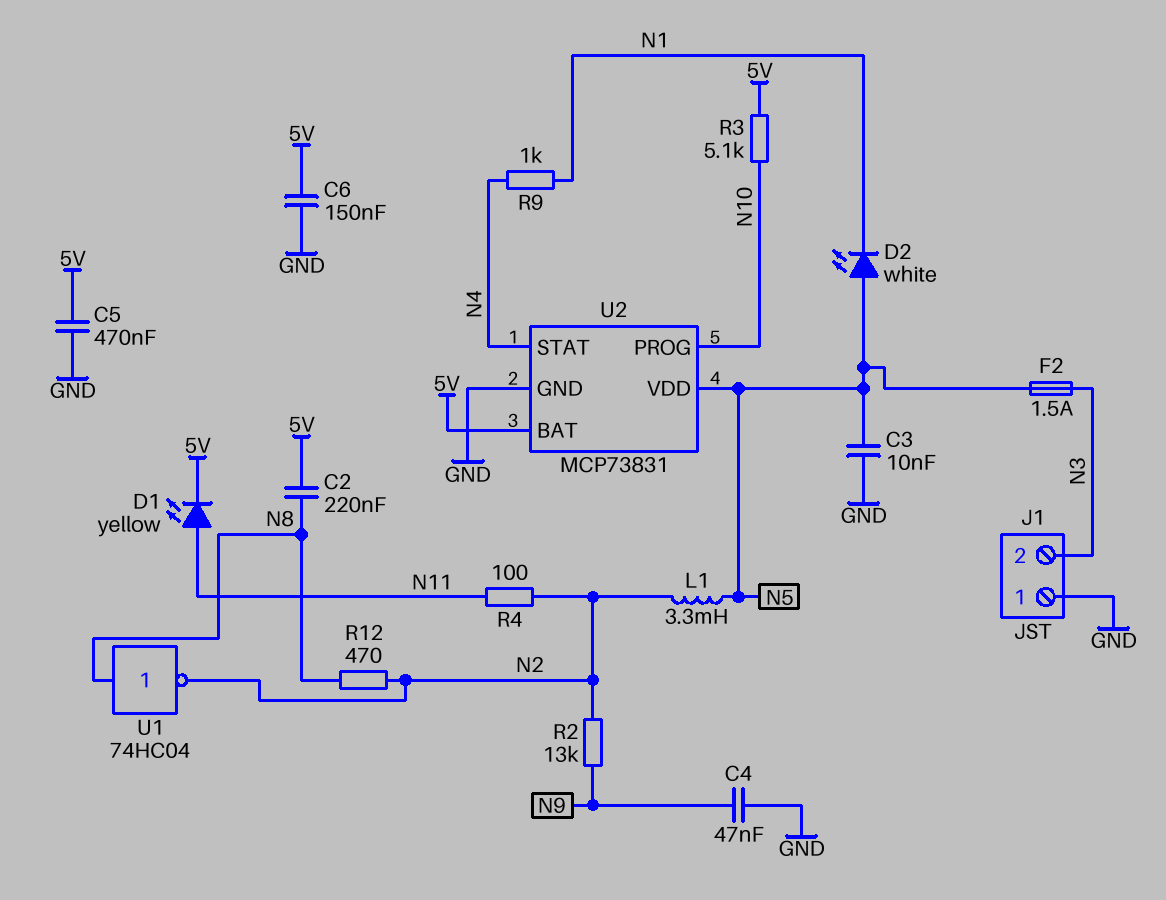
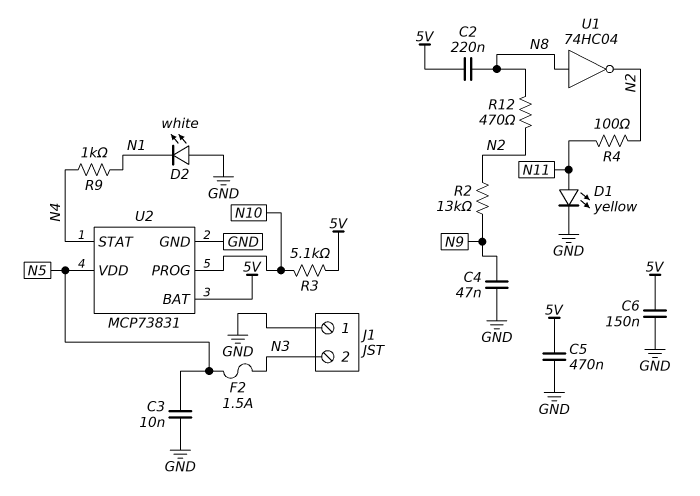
D1: LED yellow (A N11, K 5V) -> LED yellow (A N11, K GND)
D2: LED white (A N5, K N1) -> LED white (A GND, K N1)
L1: 3.3mH (N2, N5) -> none

